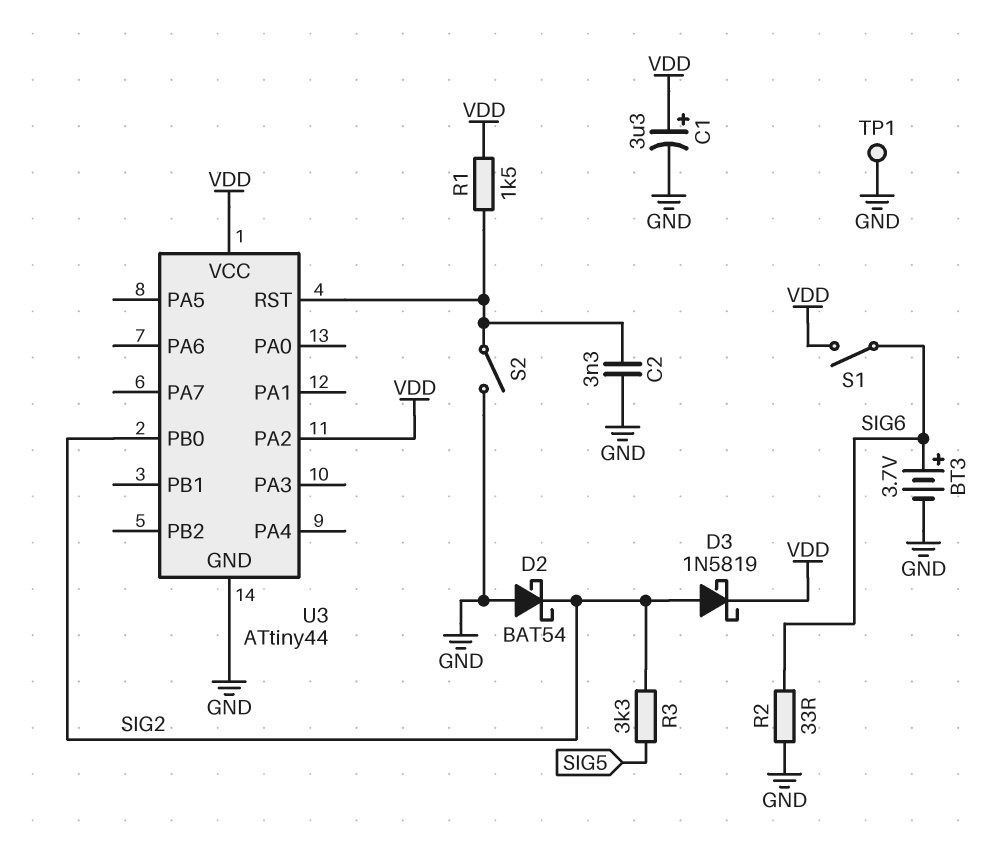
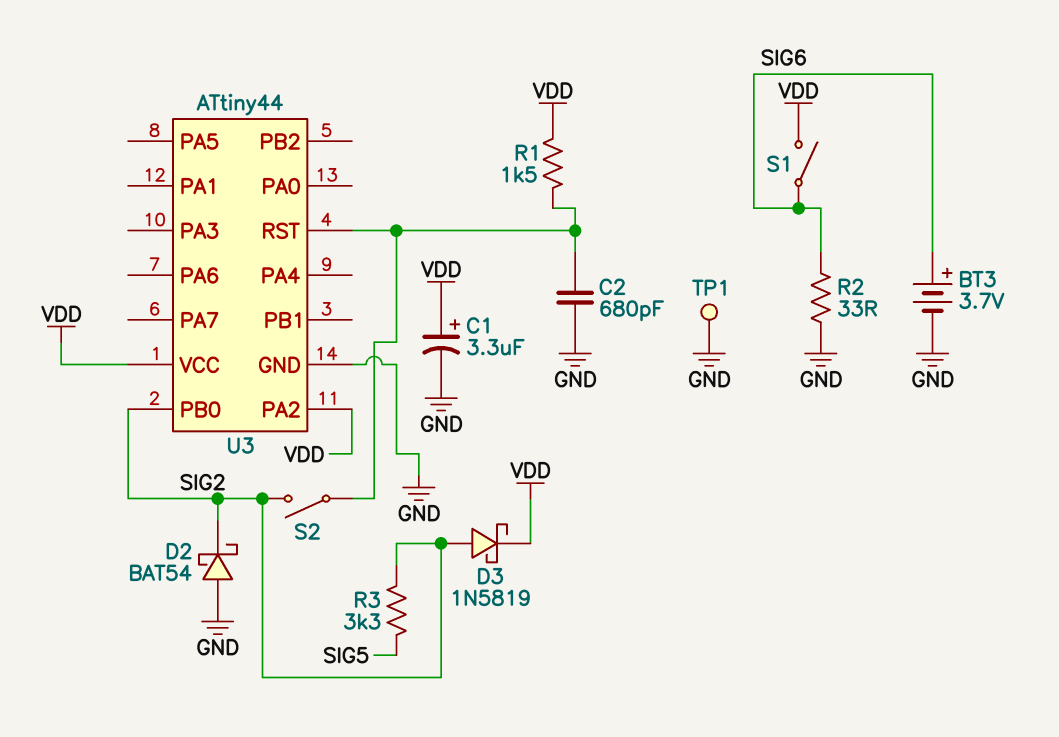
C2: 3.3nF (GND, U3/RST) -> 680pF (GND, U3/RST)
S2: switch (GND, U3/RST) -> switch (SIG2, U3/RST)

